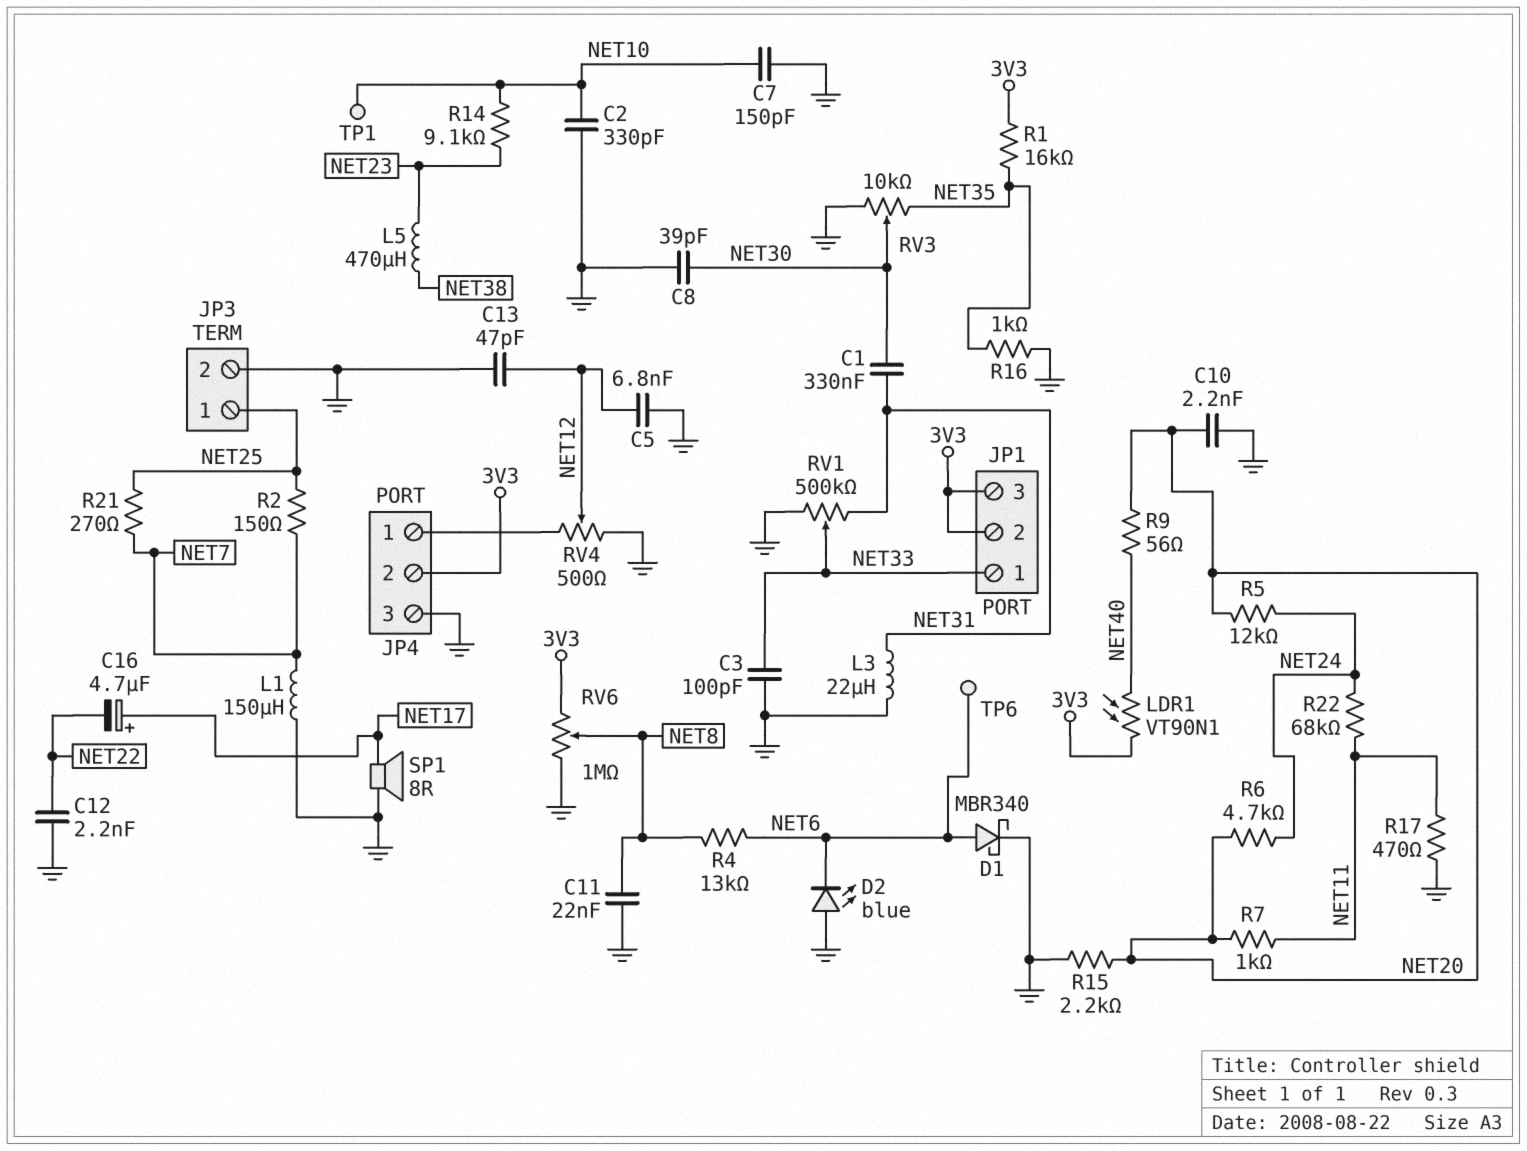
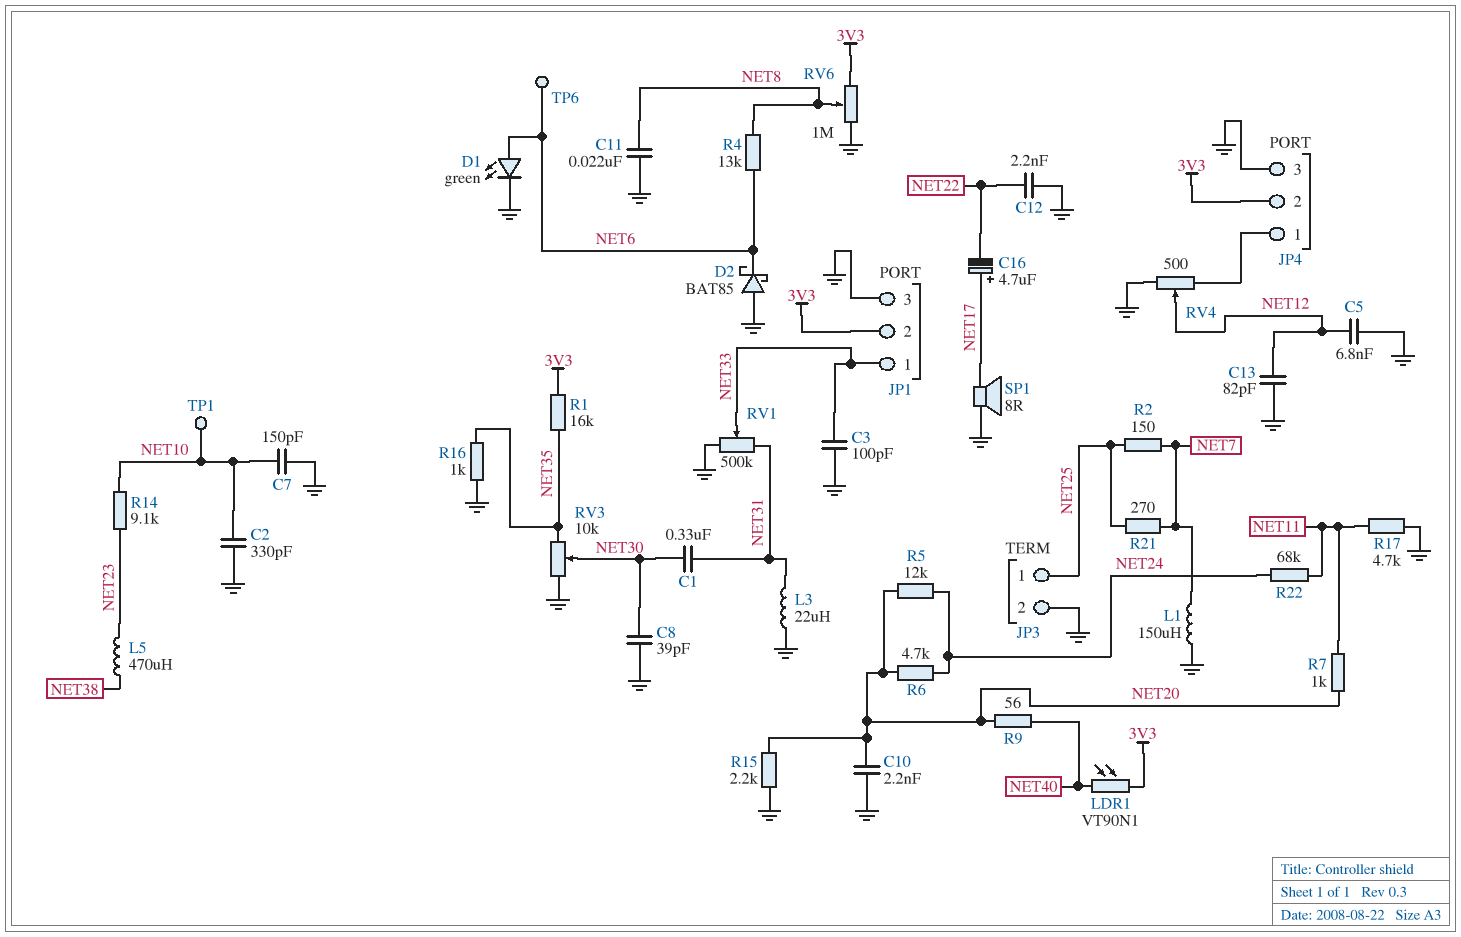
C13: 47pF (GND, NET12) -> 82pF (GND, NET12)
D1: schottky MBR340 (A NET6, K GND) -> LED green (A NET6, K GND)
D2: LED blue (A GND, K NET6) -> schottky BAT85 (A GND, K NET6)
JP1 pin 3: 3V3 -> GND
R17: 470 (GND, NET11) -> 4.7k (GND, NET11)

